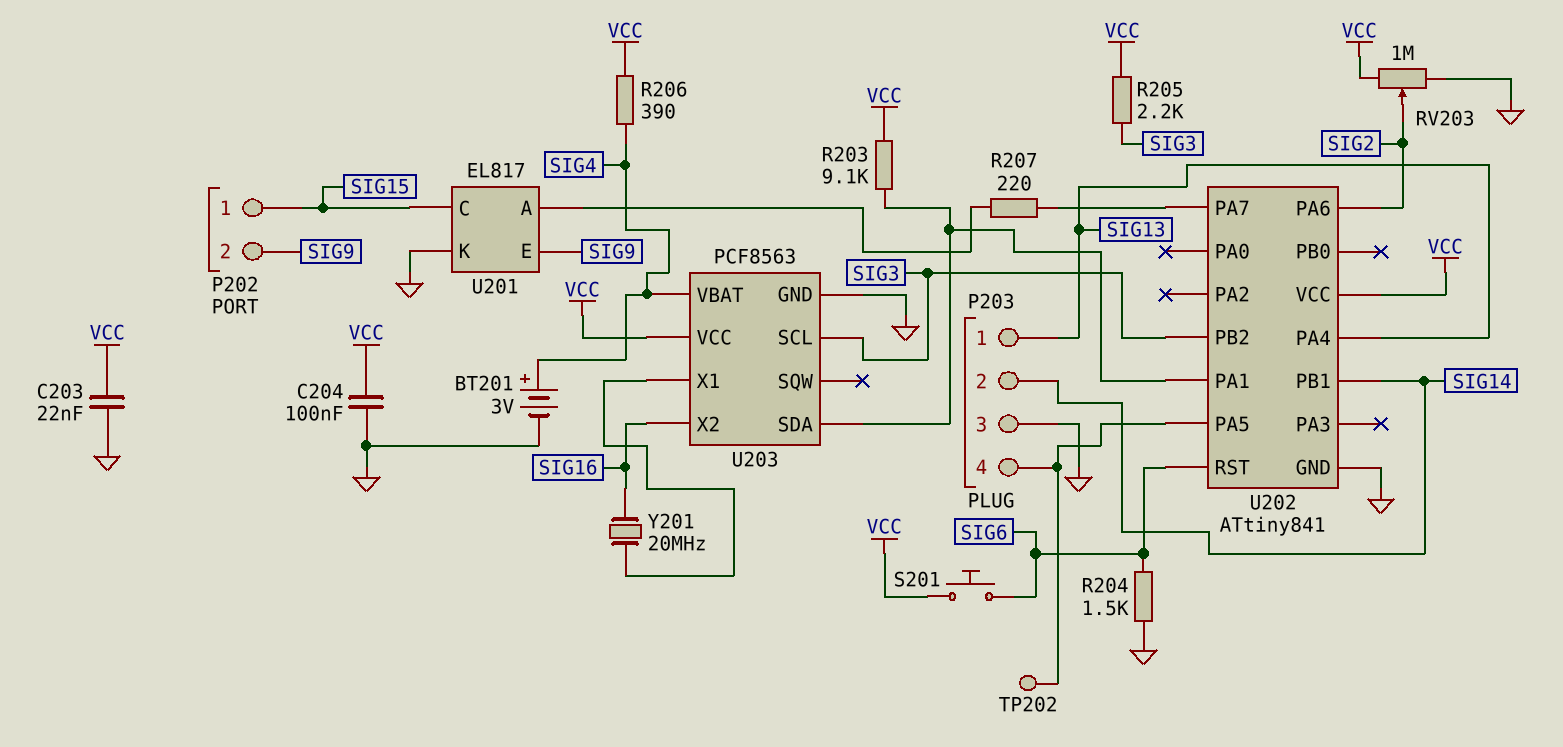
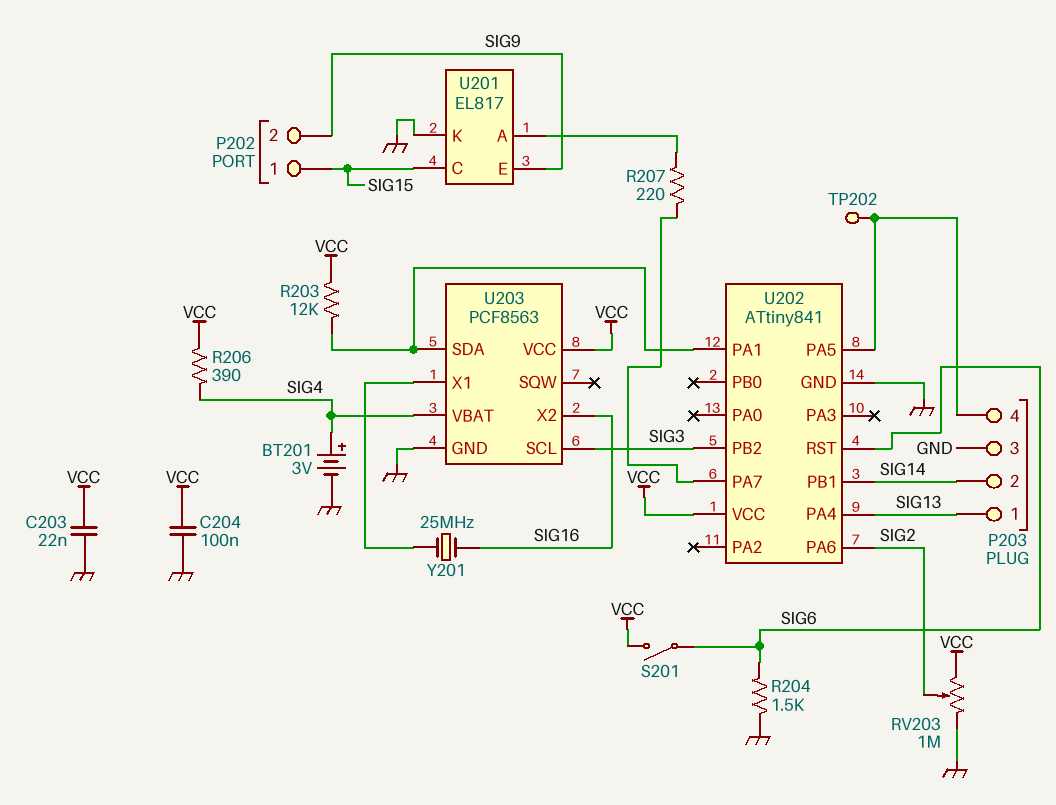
R203: 9.1k (U202/PA1, VCC) -> 12k (U202/PA1, VCC)
R205: 2.2k (SIG3, VCC) -> none
S201: button (SIG6, VCC) -> switch (SIG6, VCC)
Y201: 20MHz (SIG16, U203/X1) -> 25MHz (SIG16, U203/X1)

